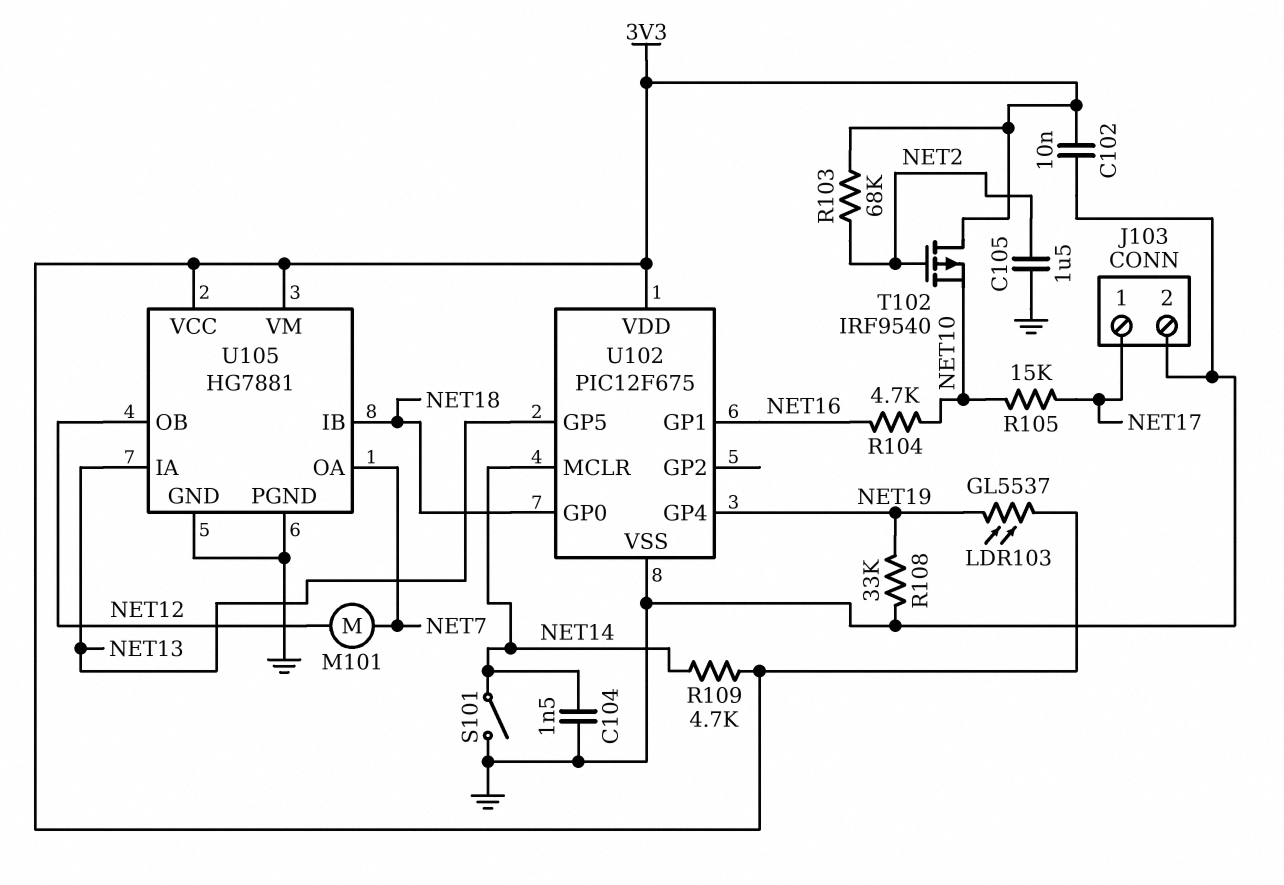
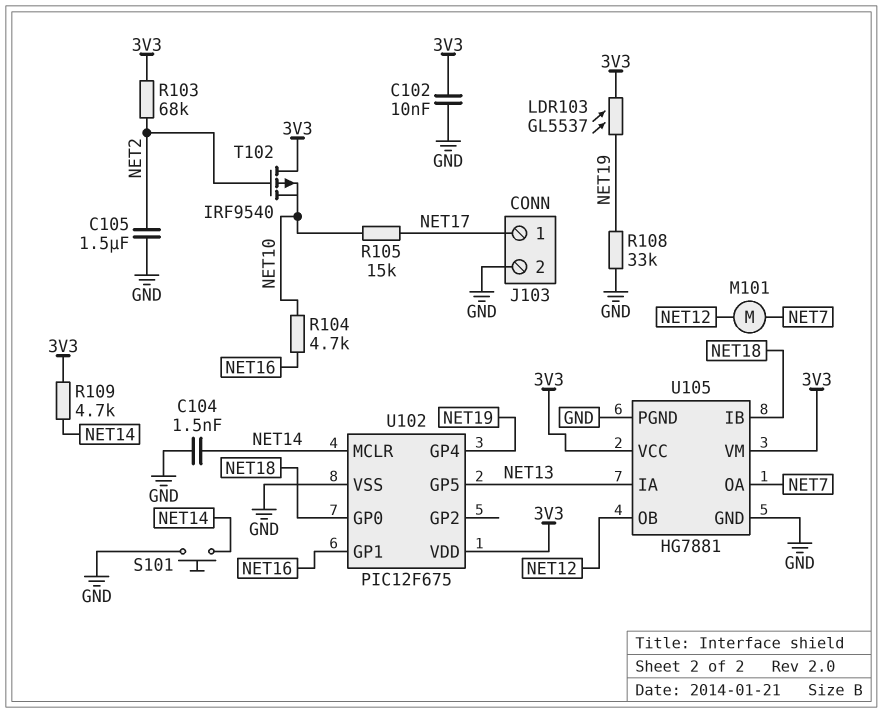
S101: switch (GND, NET14) -> button (GND, NET14)

